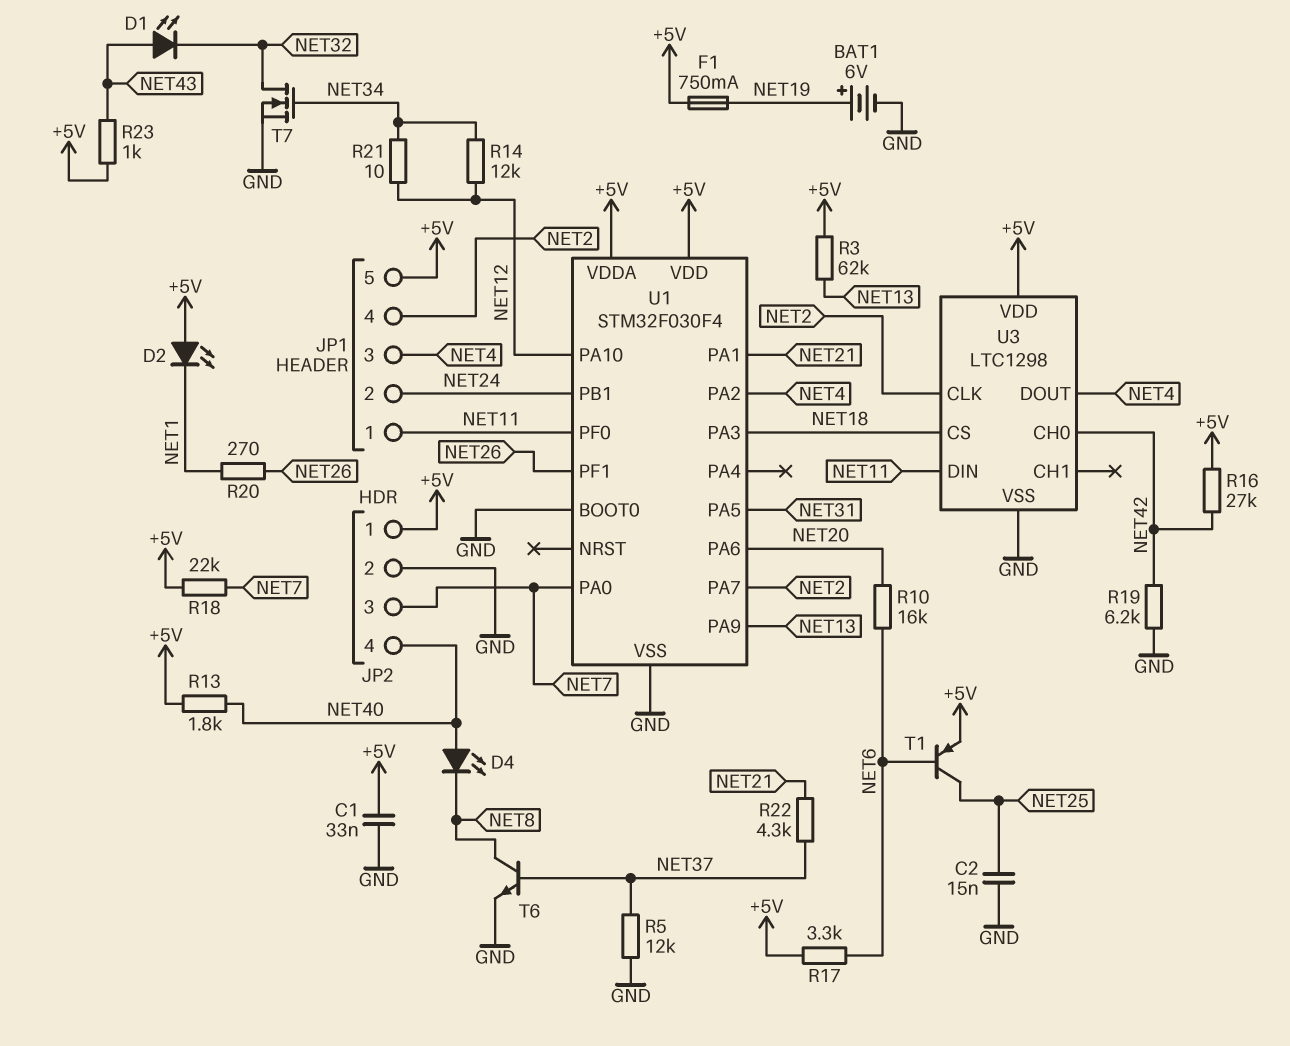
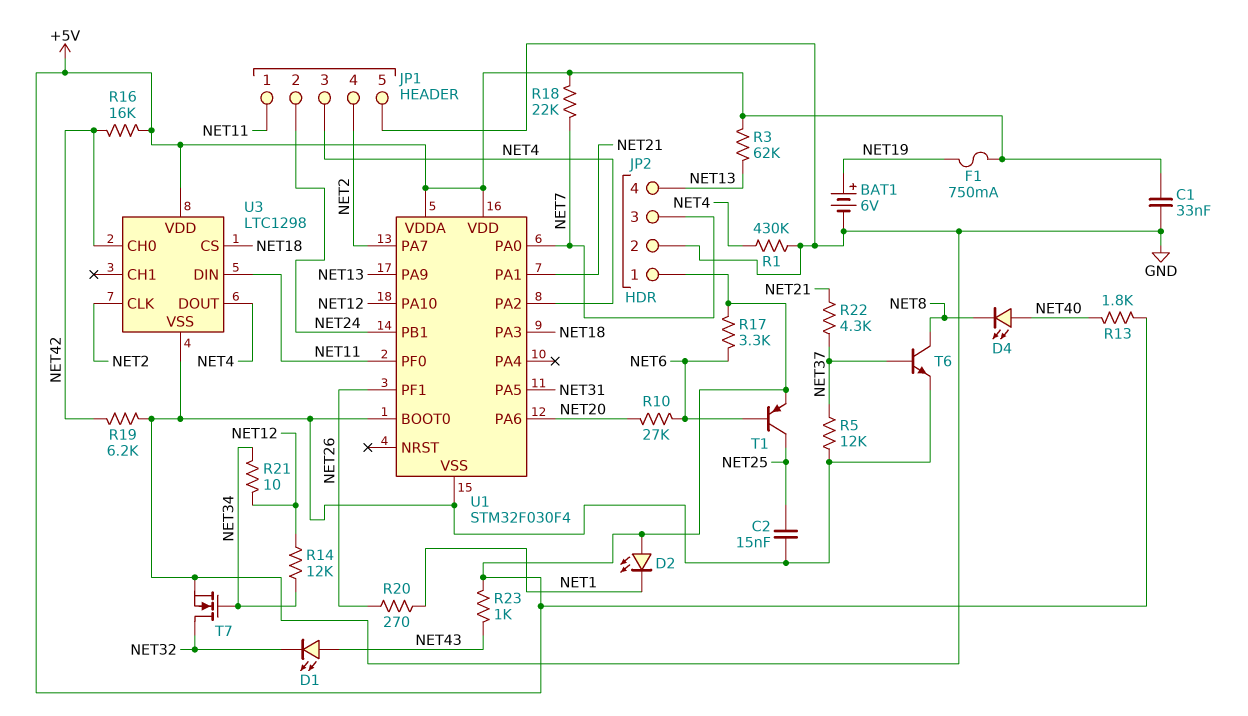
JP1 pin 5: +5V -> GND
JP2 pin 4: NET40 -> NET13
R1: none -> 430k (GND, NET4)
R10: 16k (NET6, NET20) -> 27k (NET6, NET20)
R16: 27k (+5V, NET42) -> 16k (+5V, NET42)

